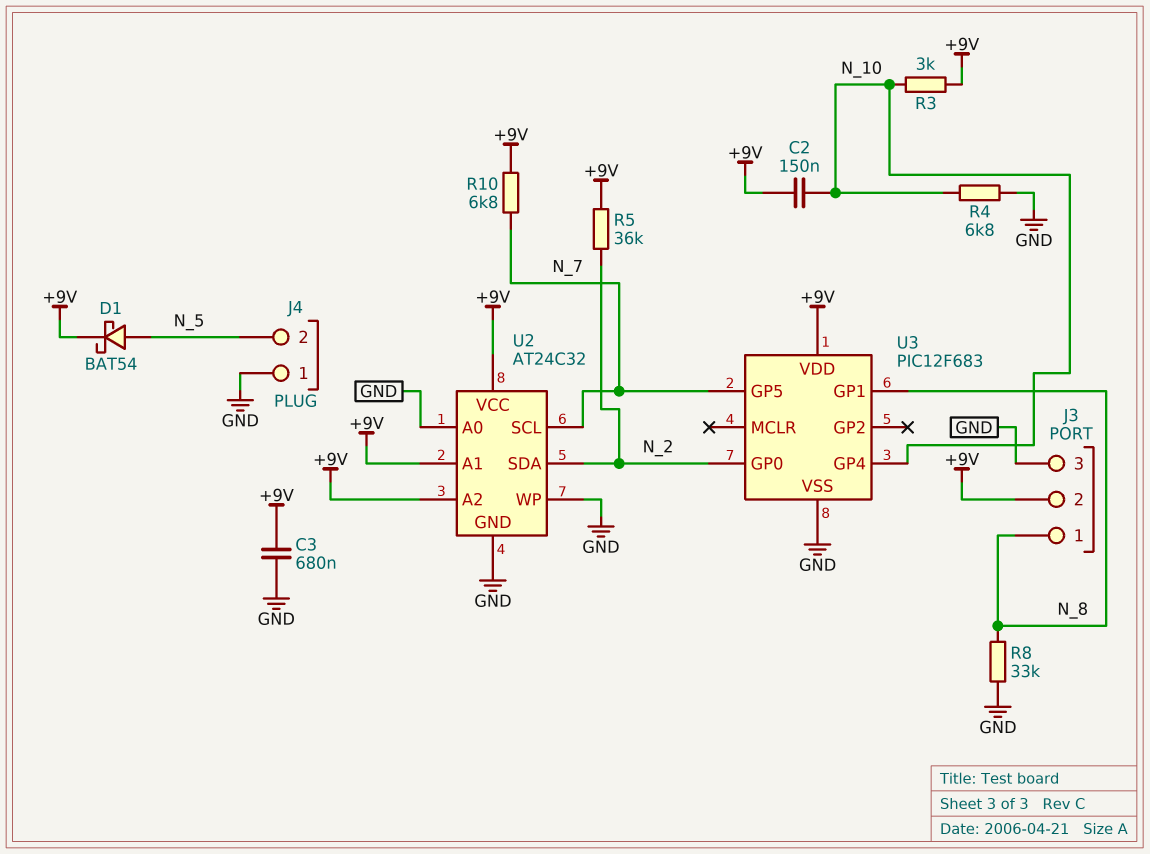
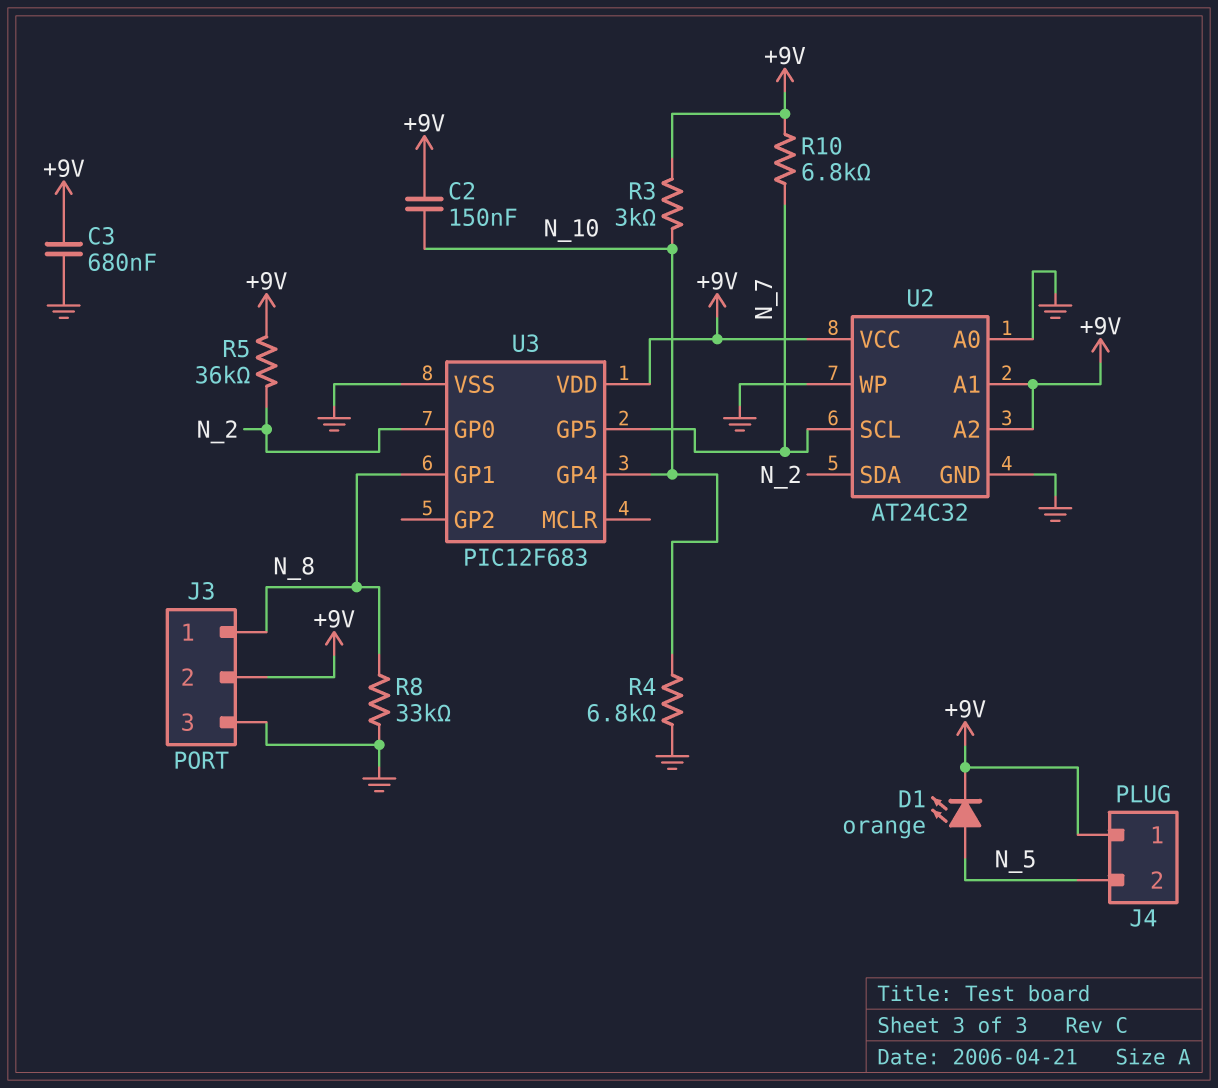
D1: schottky BAT54 (A N_5, K +9V) -> LED orange (A N_5, K +9V)
J4 pin 1: GND -> +9V

